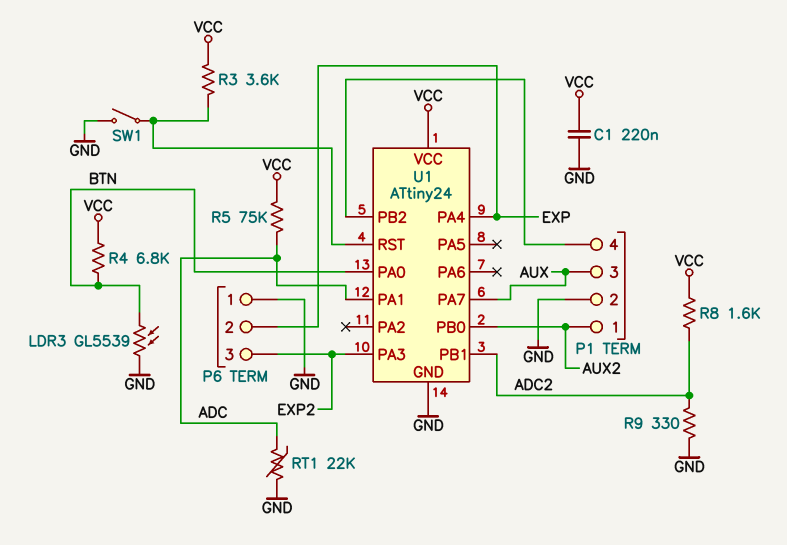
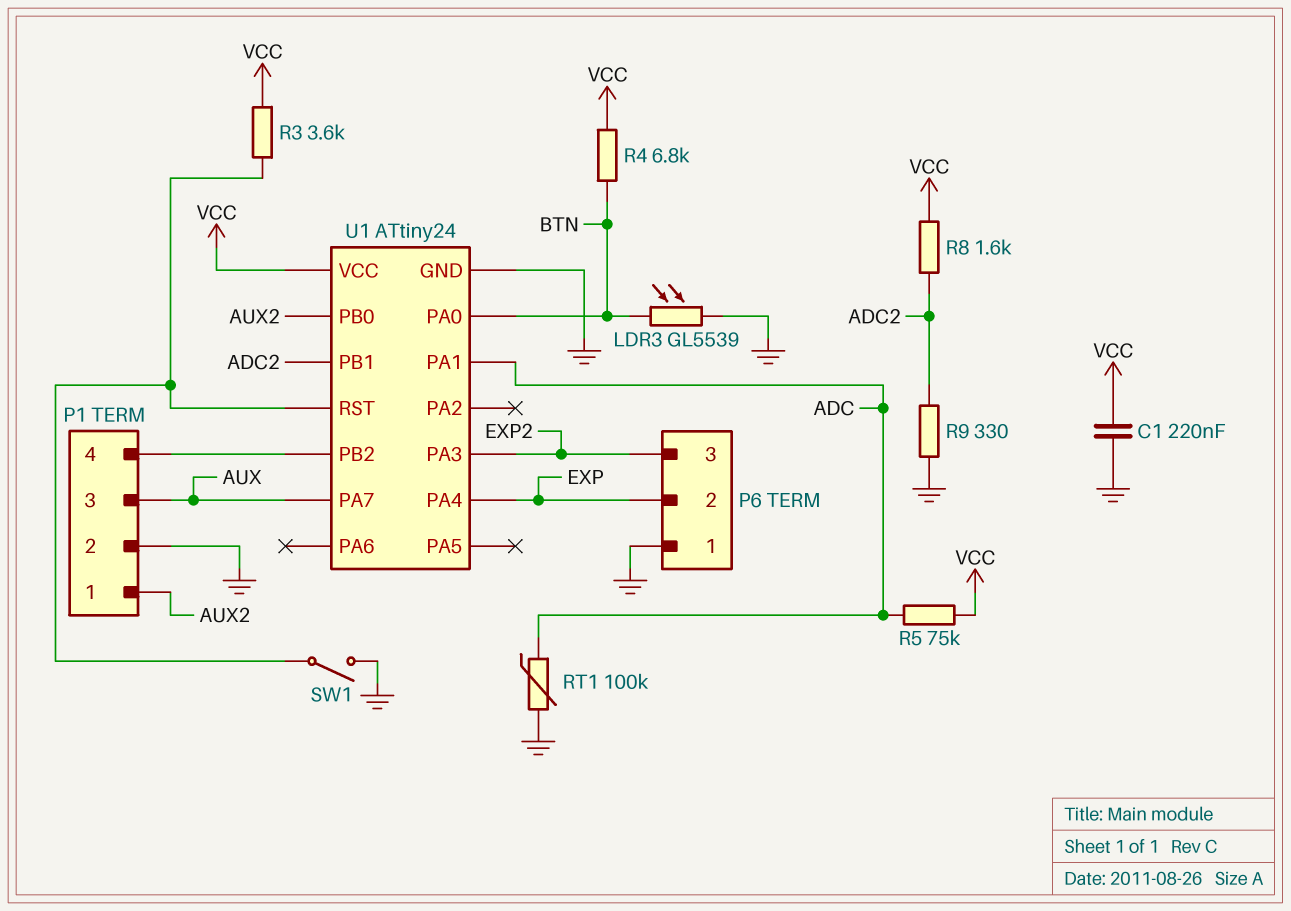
RT1: 22k (ADC, GND) -> 100k (ADC, GND)

